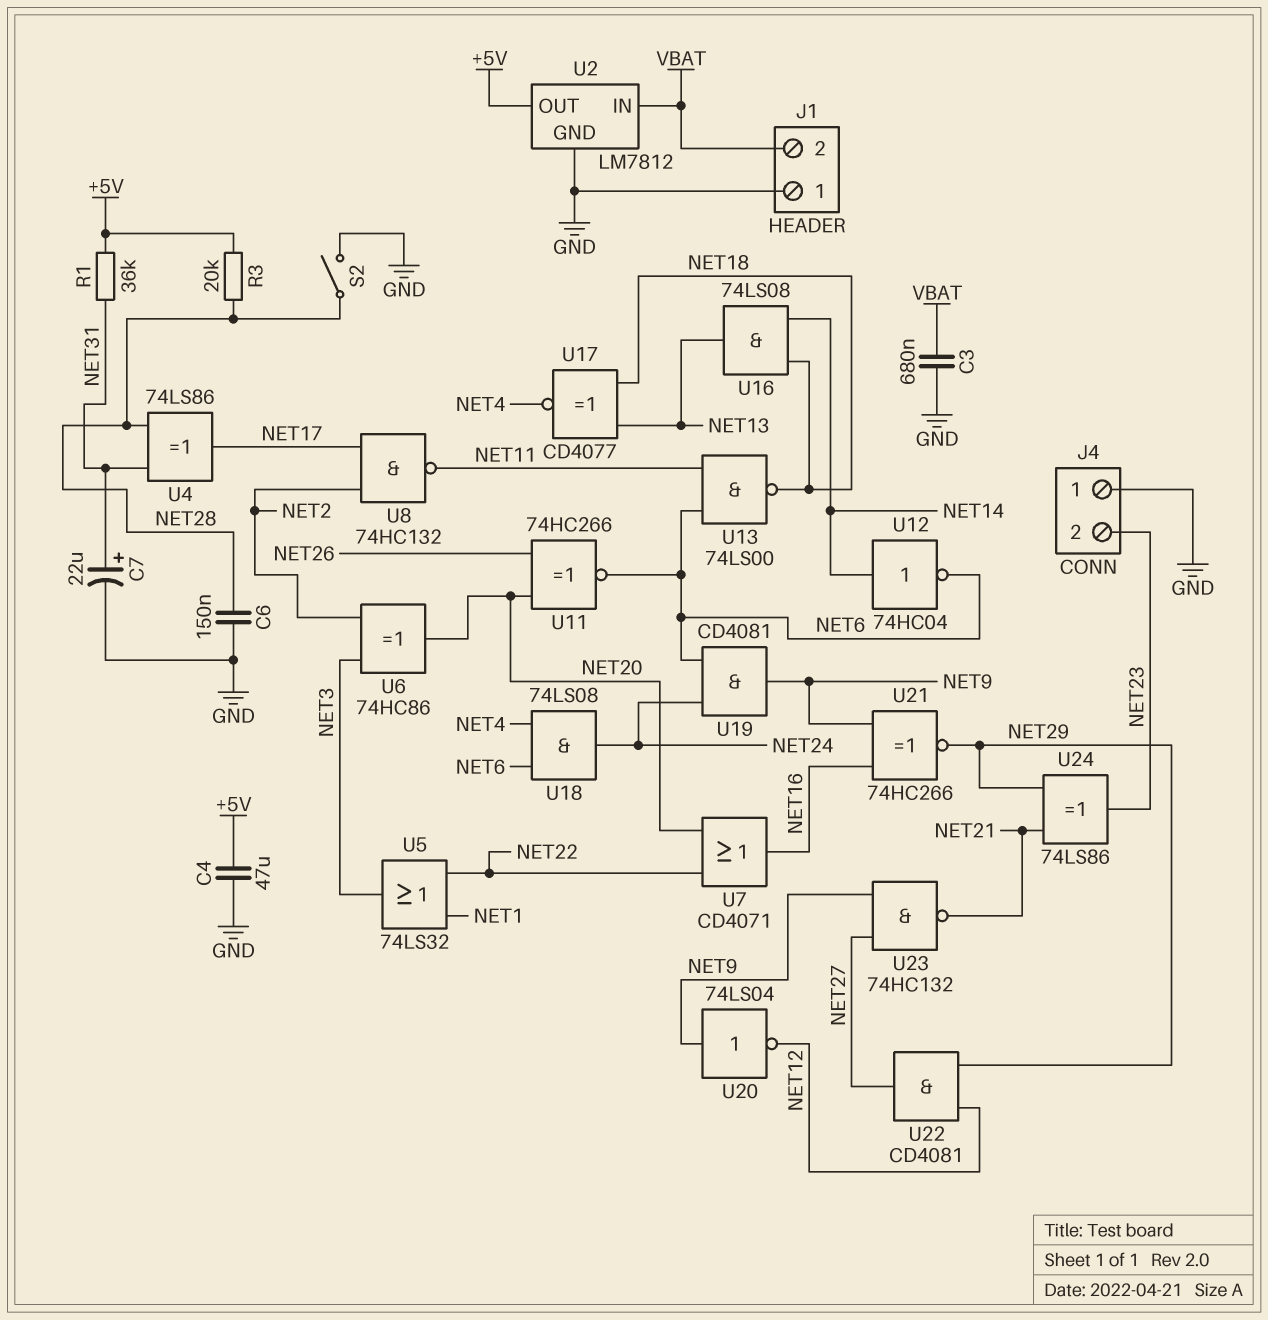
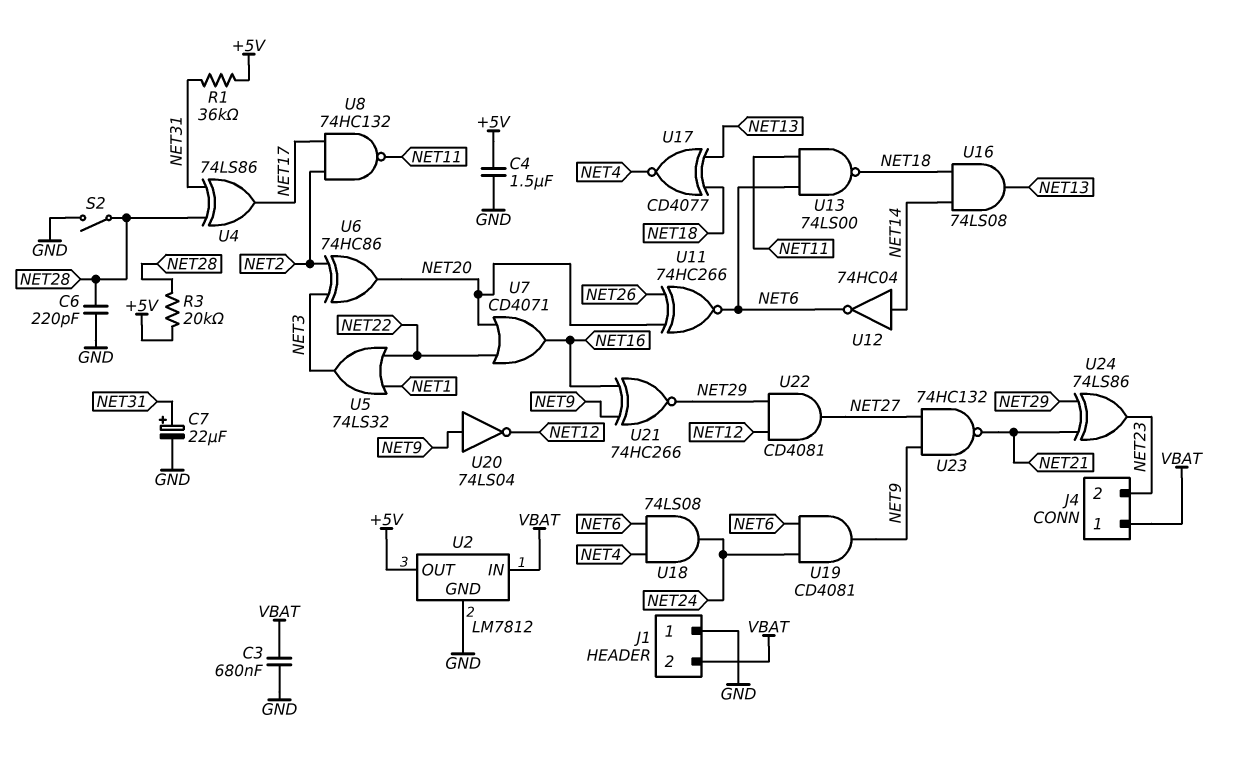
C4: 47uF (+5V, GND) -> 1.5uF (+5V, GND)
C6: 150nF (GND, NET28) -> 220pF (GND, NET28)
J4 pin 1: GND -> VBAT

